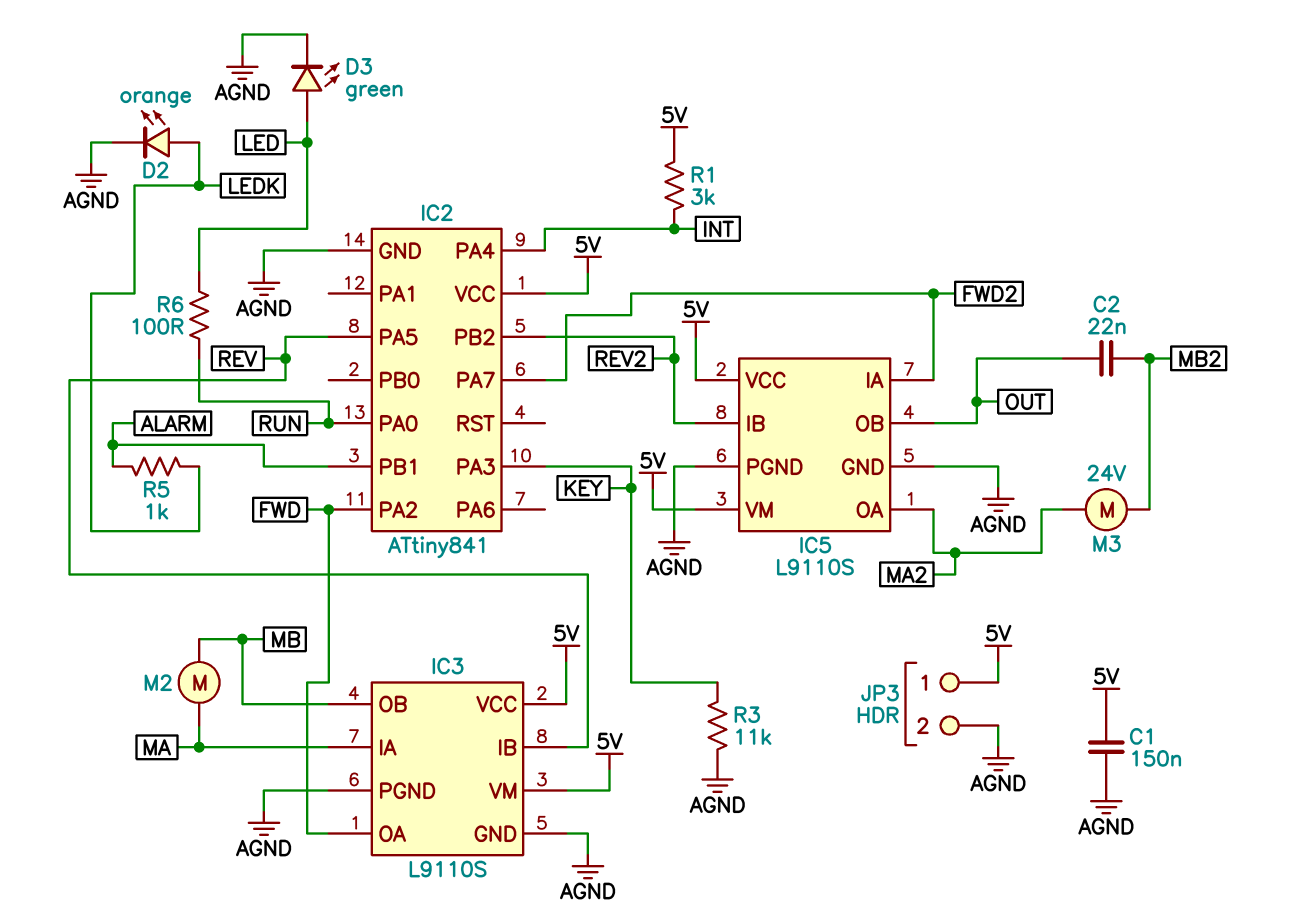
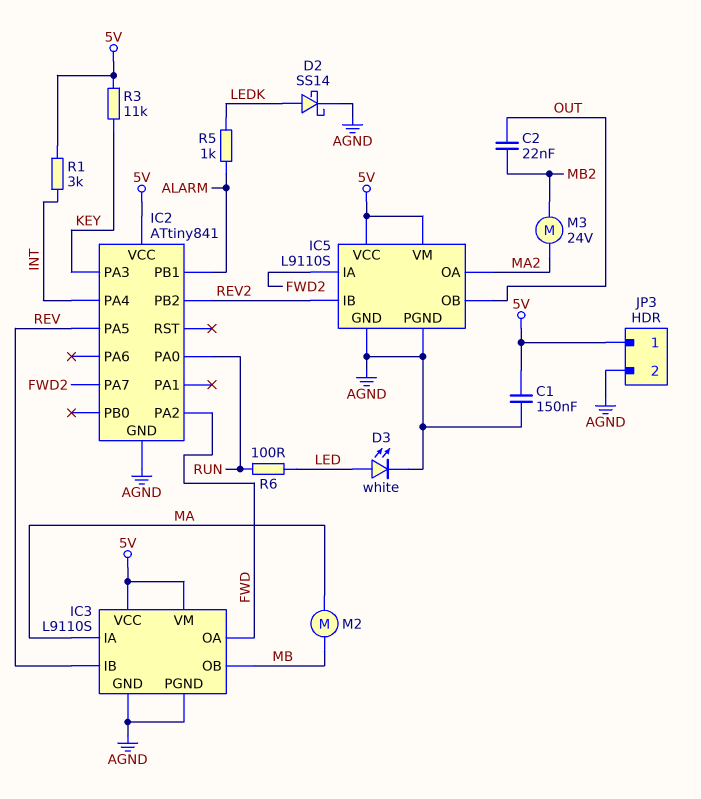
D2: LED orange (A LEDK, K AGND) -> schottky SS14 (A LEDK, K AGND)
D3: LED green (A LED, K AGND) -> LED white (A LED, K AGND)
R3: 11k (AGND, KEY) -> 11k (5V, KEY)

